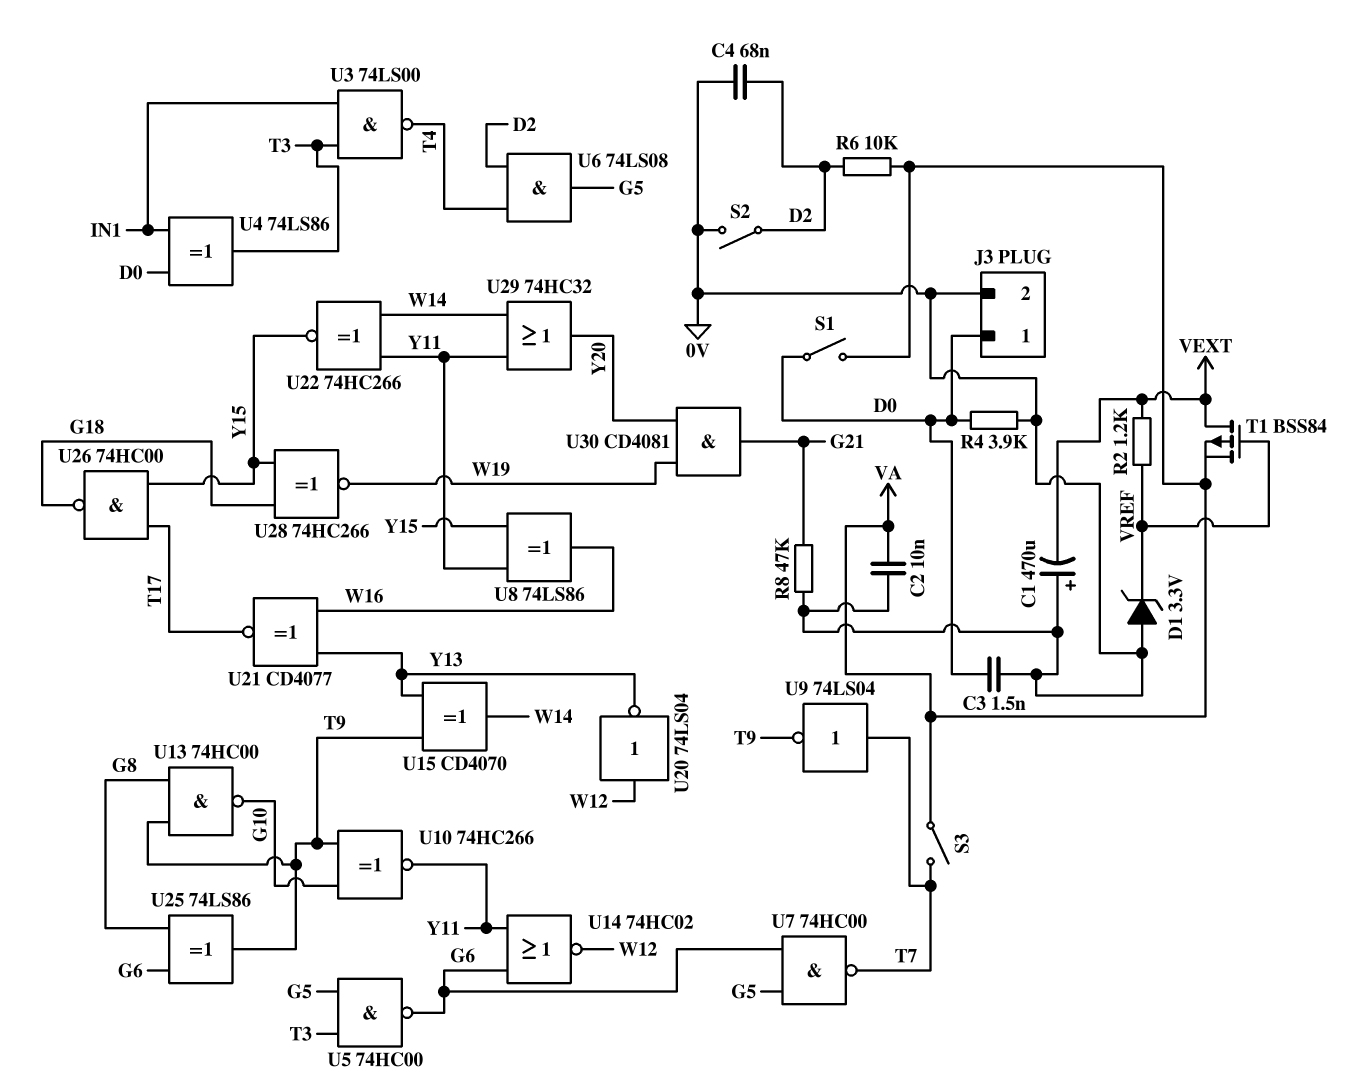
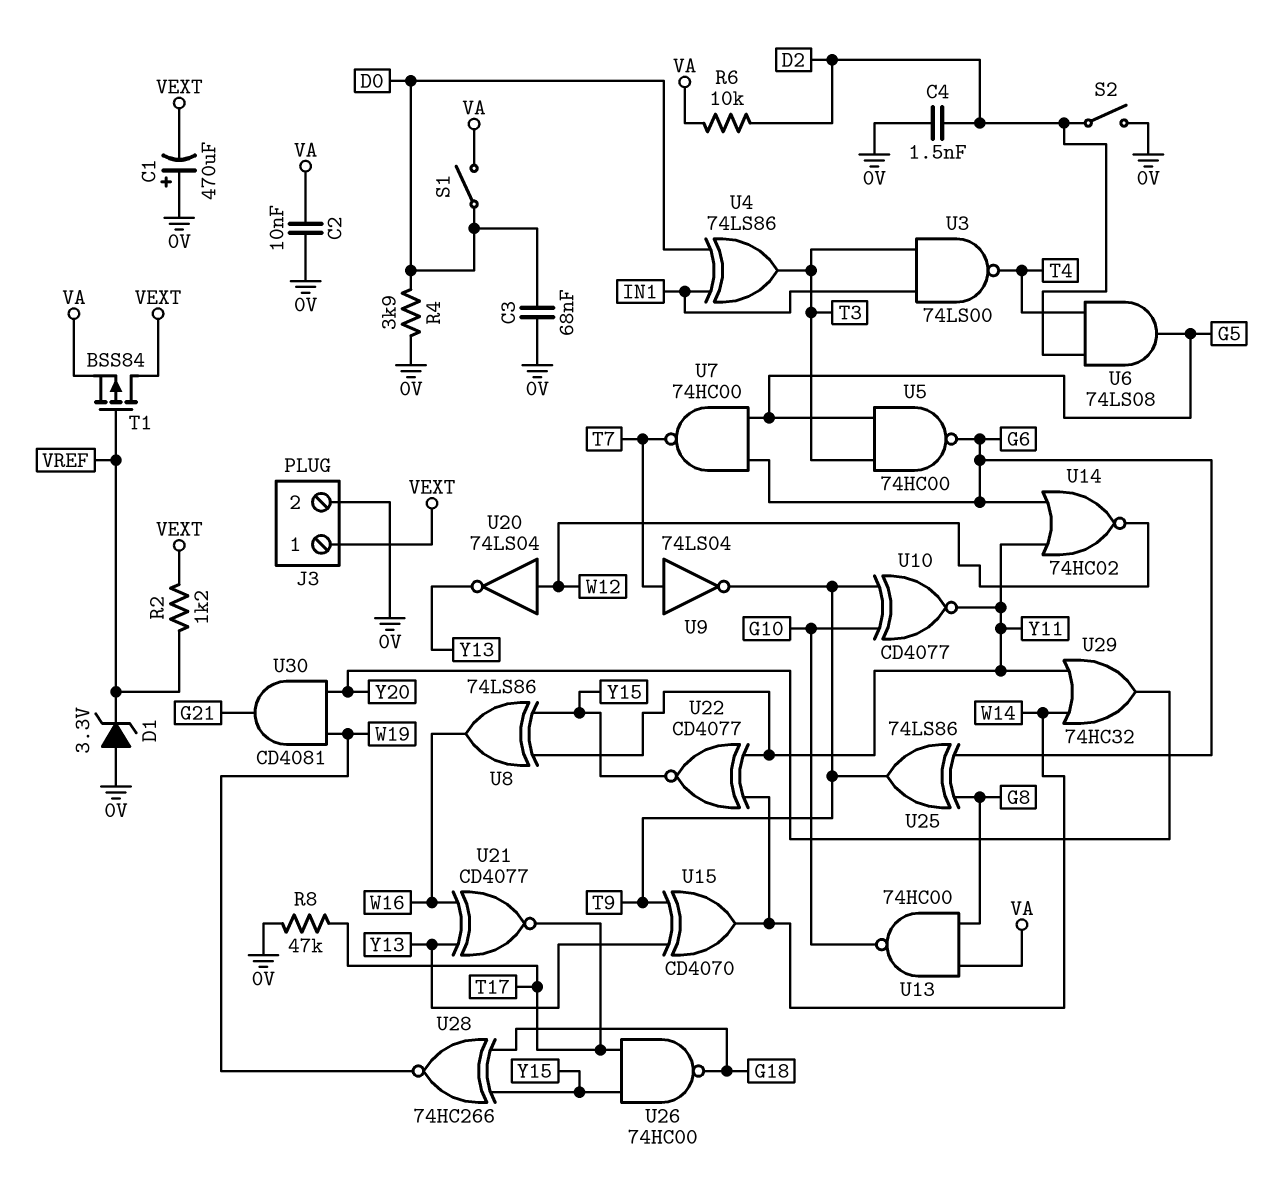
C3: 1.5nF (0V, D0) -> 68nF (0V, D0)
C4: 68nF (0V, D2) -> 1.5nF (0V, D2)
J3 pin 1: D0 -> VEXT
R8: 47k (0V, G21) -> 47k (0V, T17)
S3: switch (T7, VA) -> none
U10: XNOR 74HC266 (in G10, in T9, out Y11) -> XNOR CD4077 (in G10, in T9, out Y11)
U13: NAND 74HC00 (in G8, in T9, out G10) -> NAND 74HC00 (in G8, in VA, out G10)
U22: XNOR 74HC266 (in W14, in Y11, out Y15) -> XNOR CD4077 (in W14, in Y11, out Y15)

